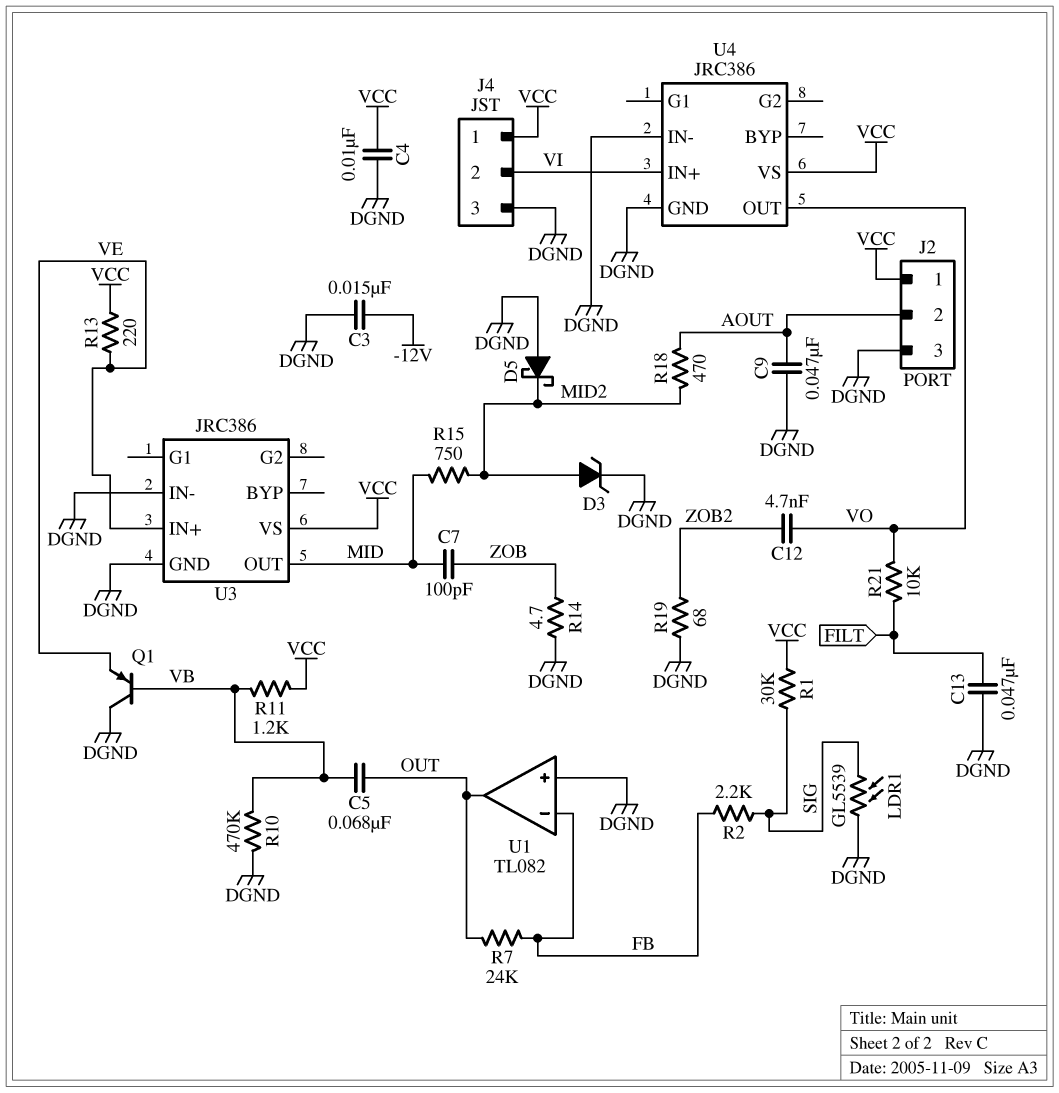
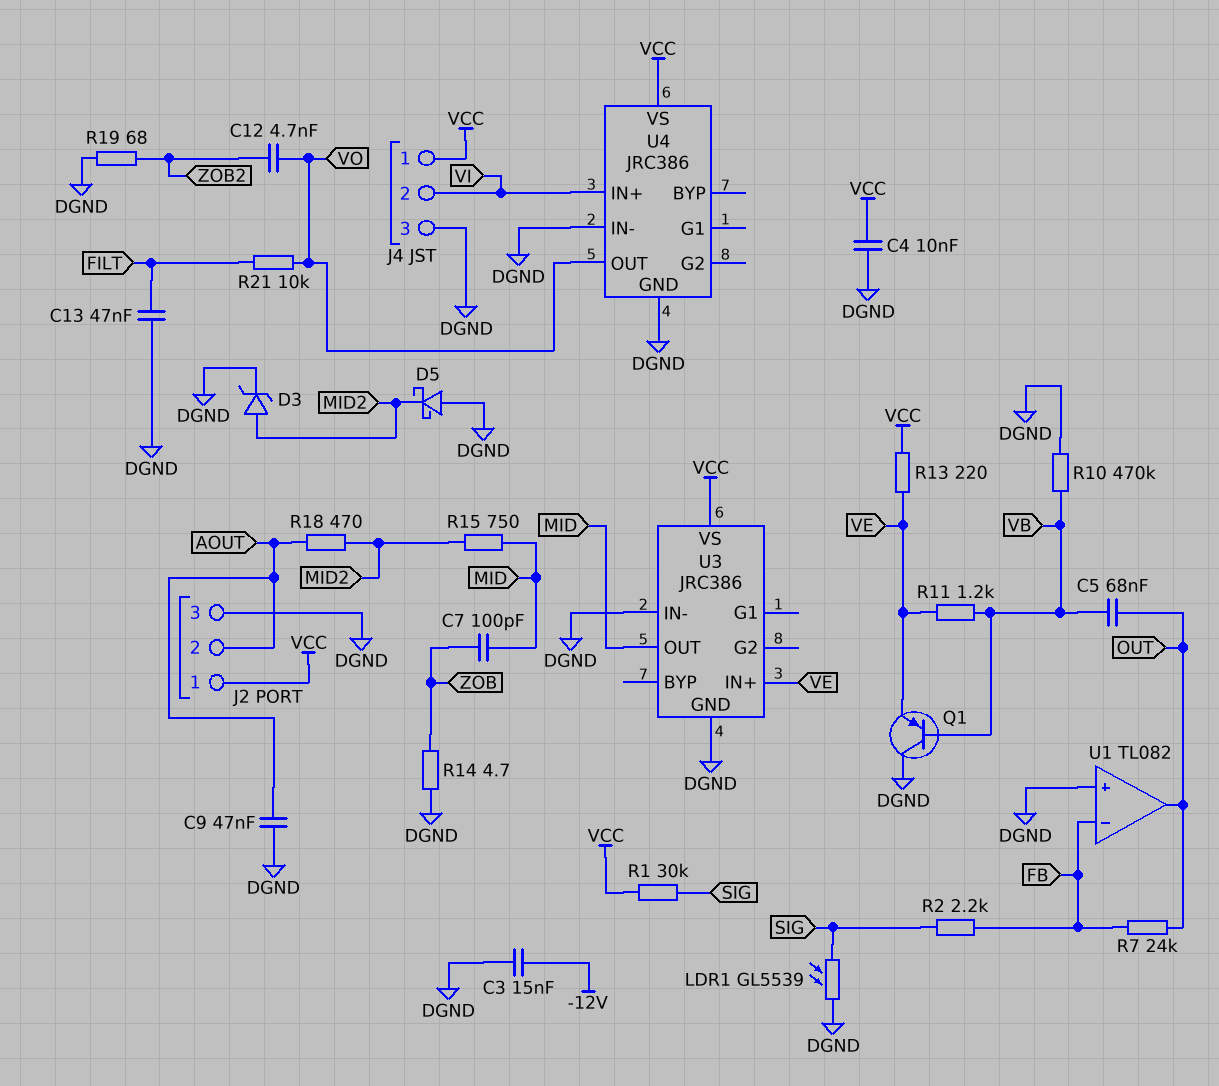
R11: 1.2k (VB, VCC) -> 1.2k (VB, VE)

